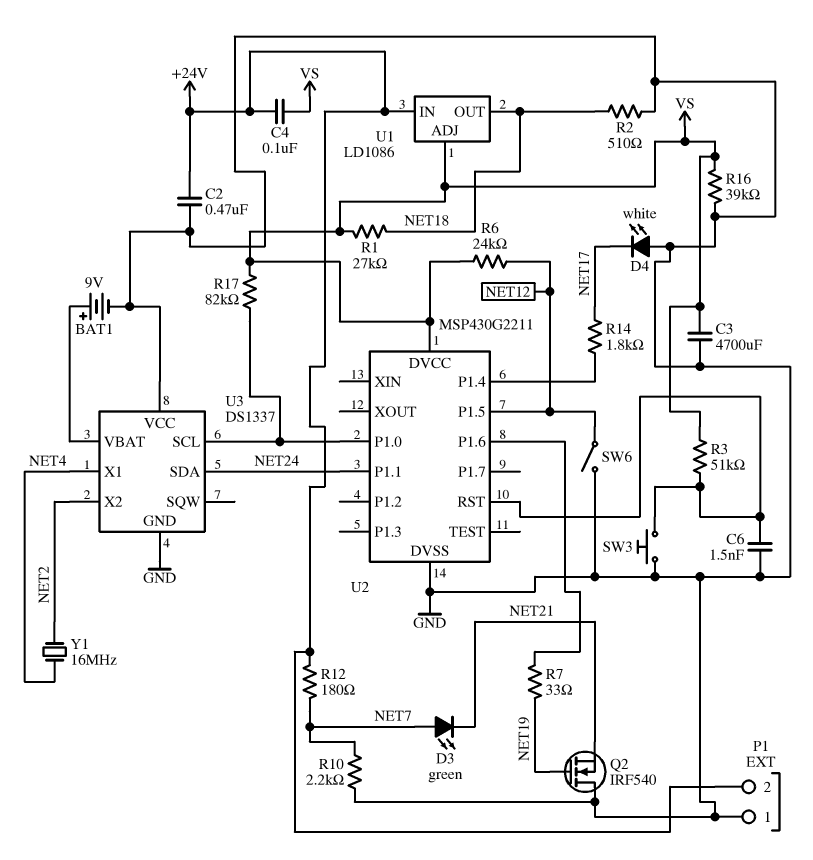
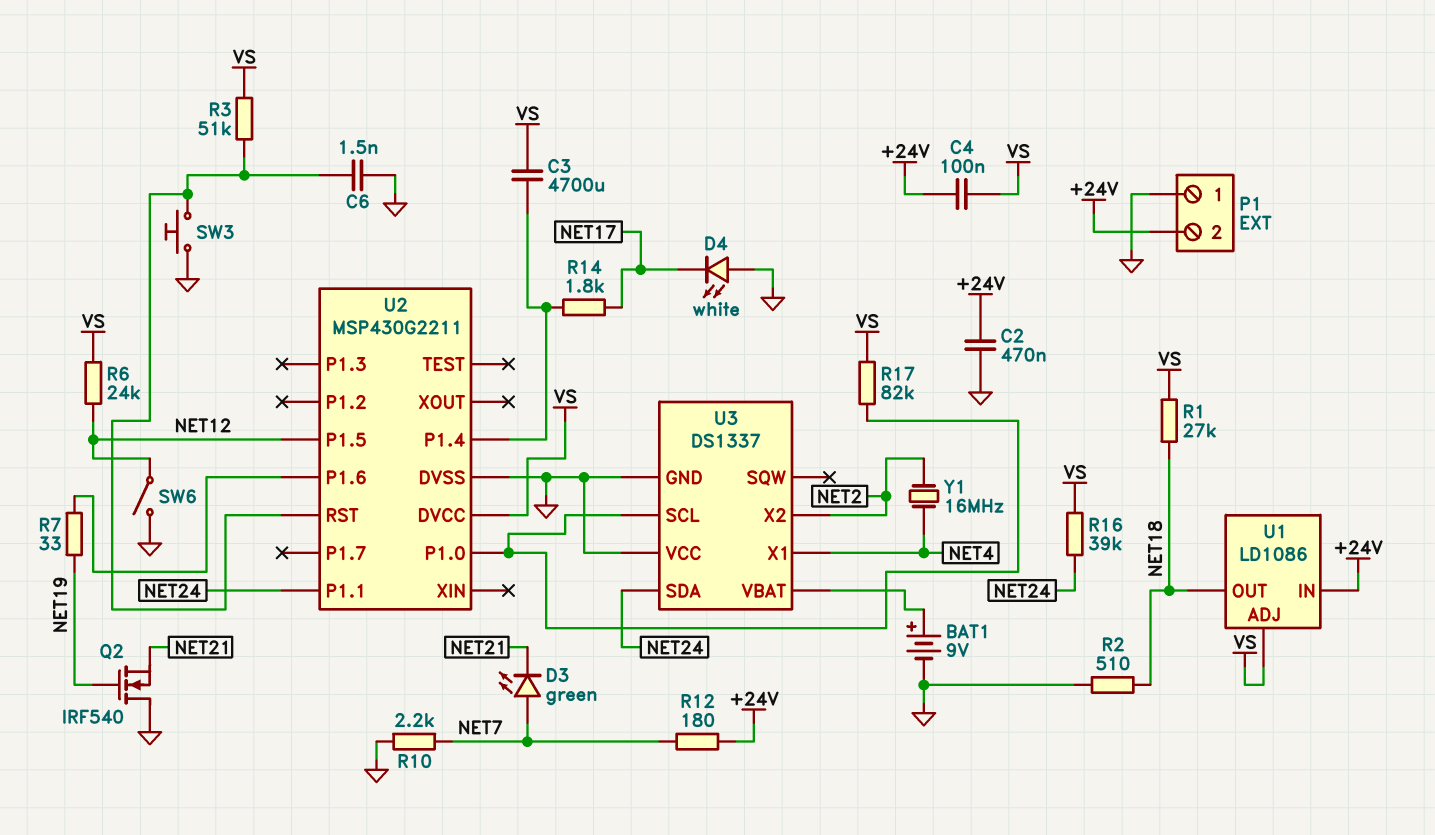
C3: 4700uF (GND, VS) -> 4700uF (U2/P1.4, VS)
R16: 39k (GND, VS) -> 39k (NET24, VS)

